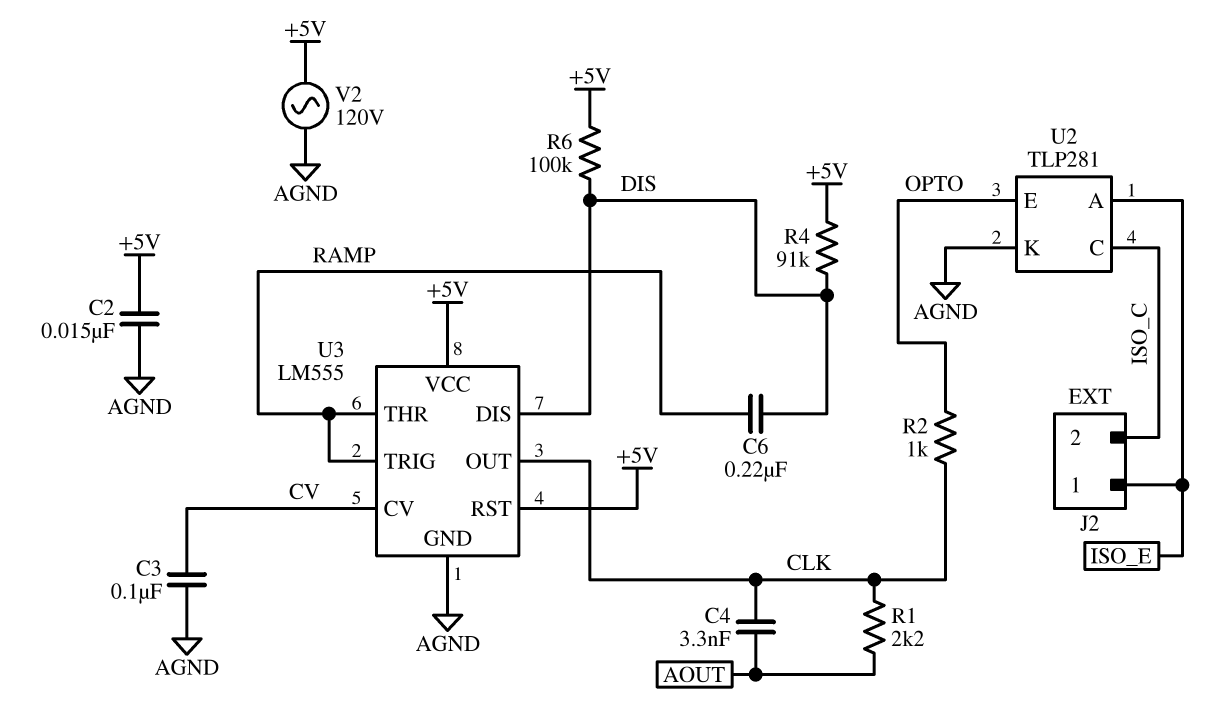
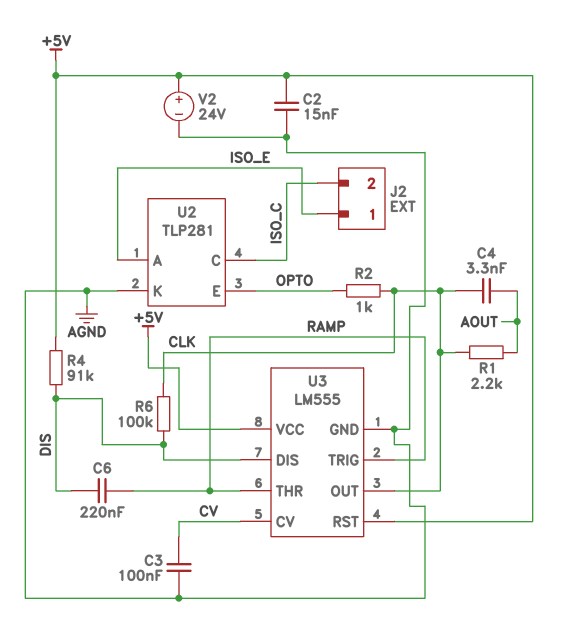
R6: 100k (+5V, DIS) -> 100k (CLK, DIS)
V2: AC 120V (+5V, AGND) -> 24V (plus +5V, minus AGND)

